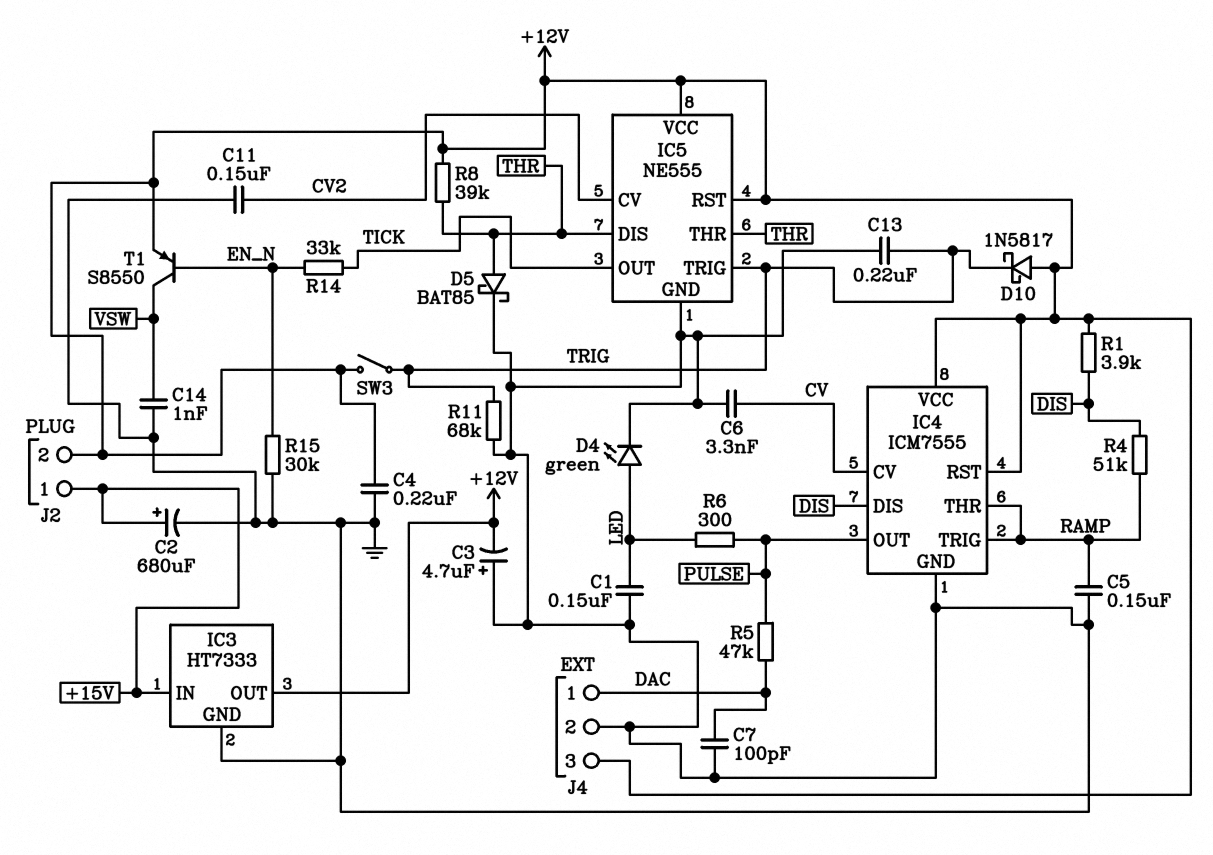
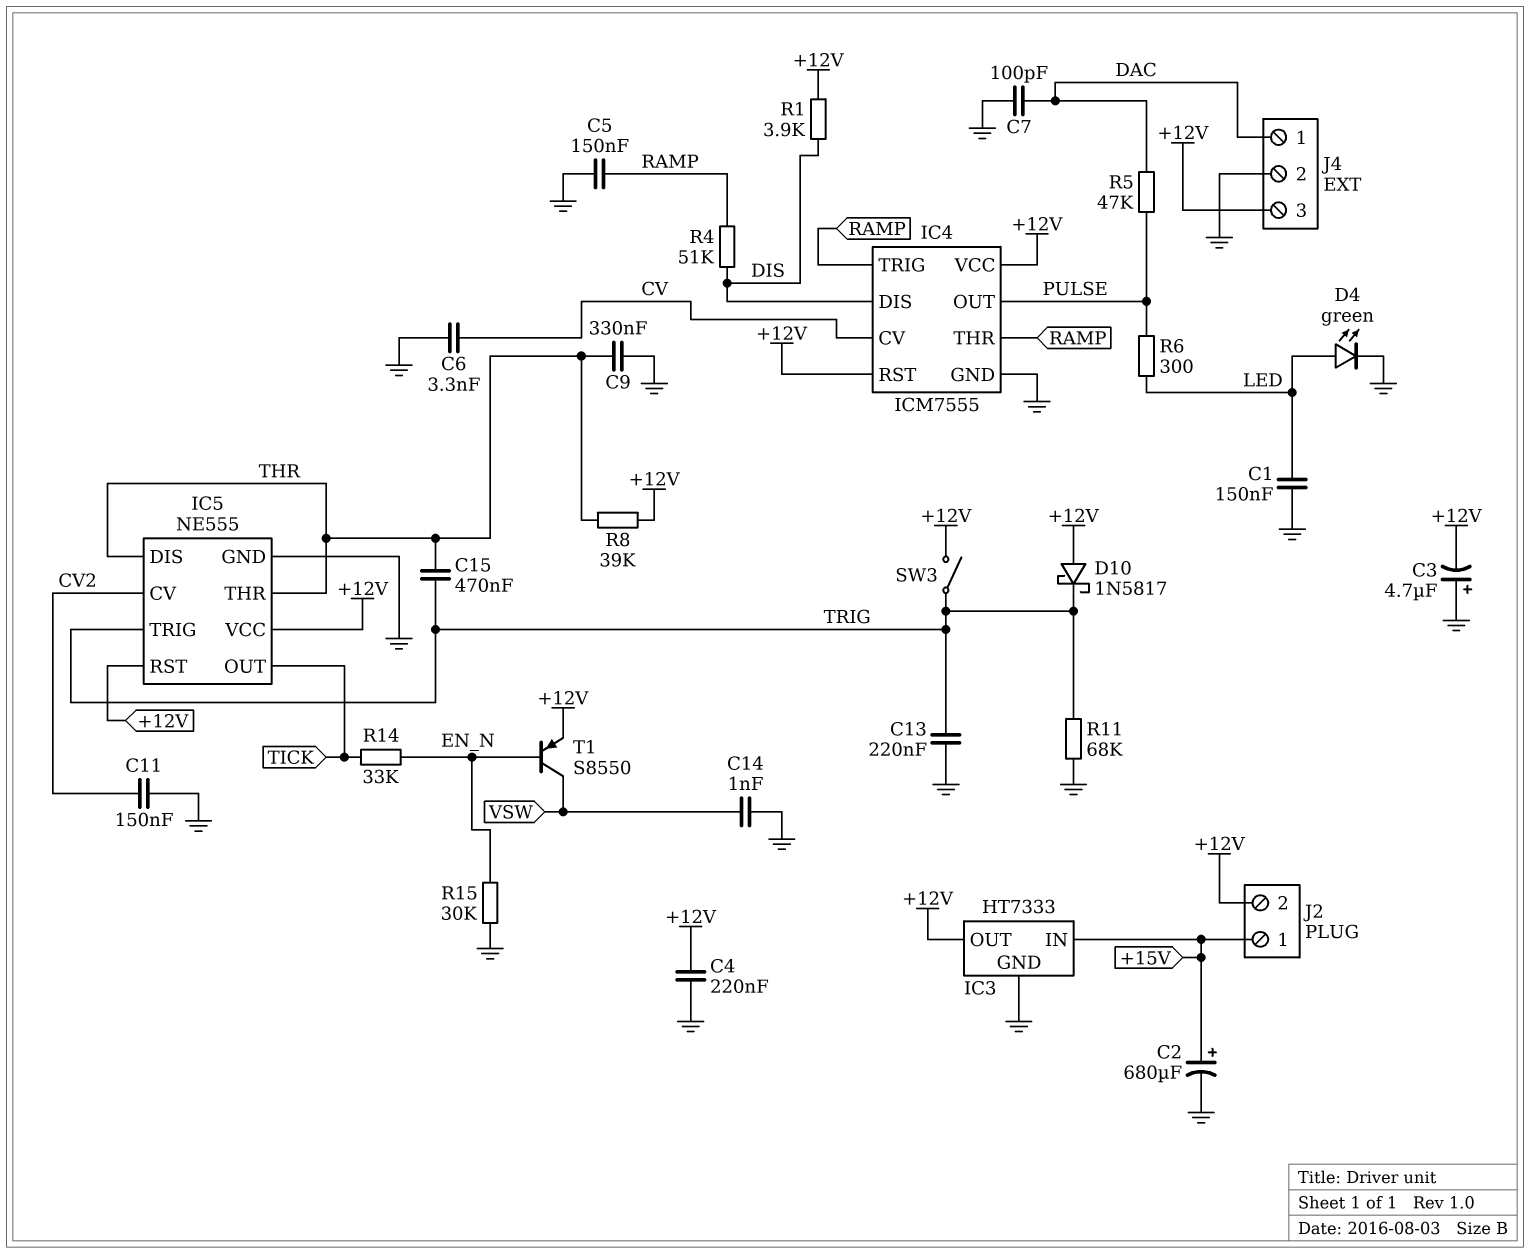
C9: none -> 330nF (GND, THR)
C15: none -> 470nF (THR, TRIG)
D5: schottky BAT85 (A THR, K GND) -> none

